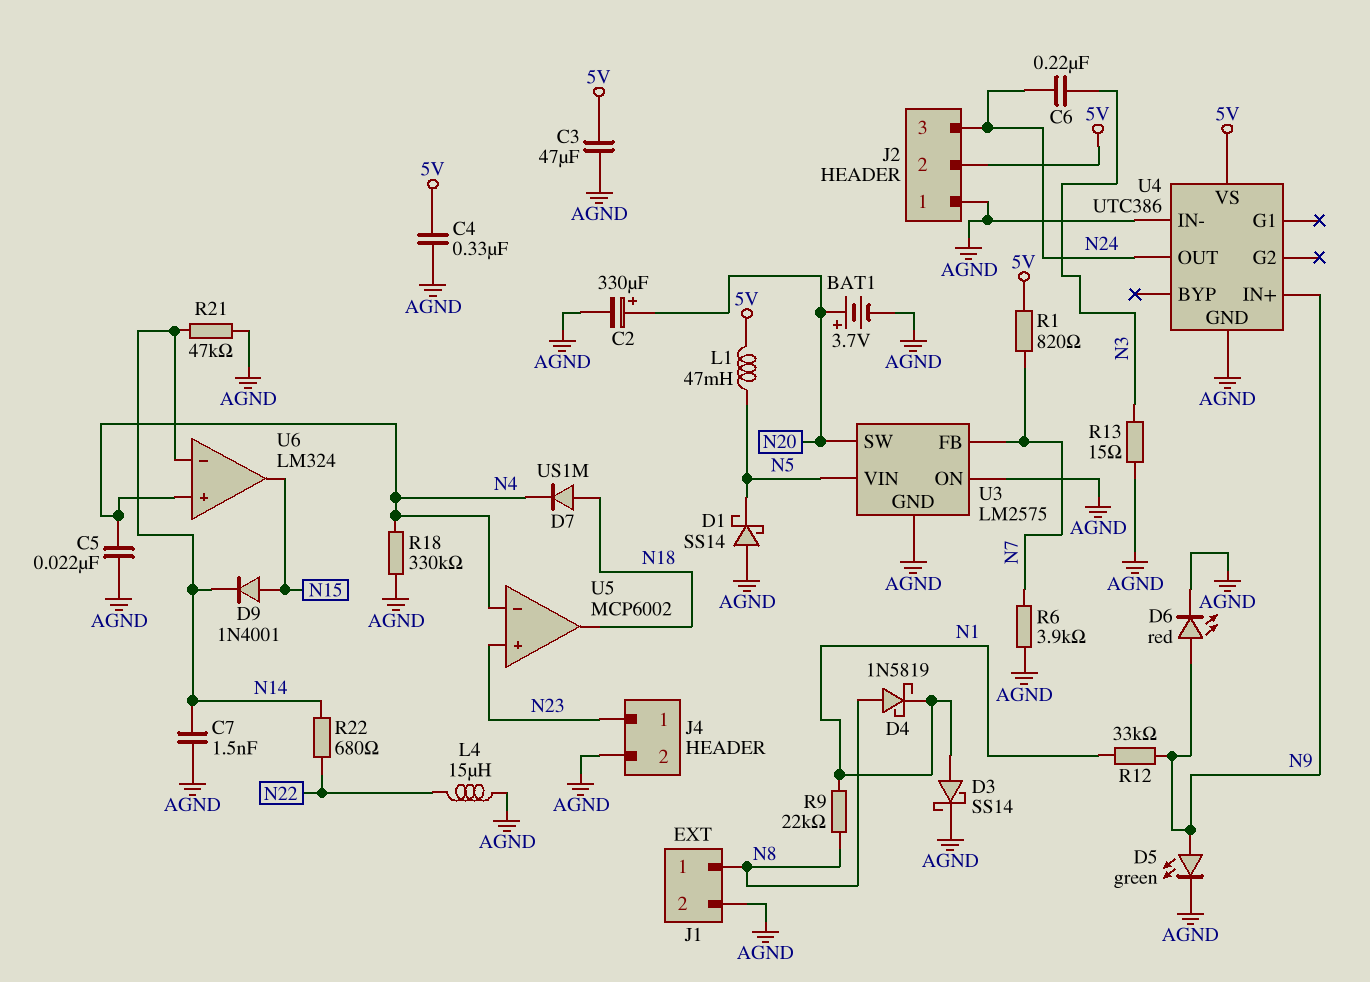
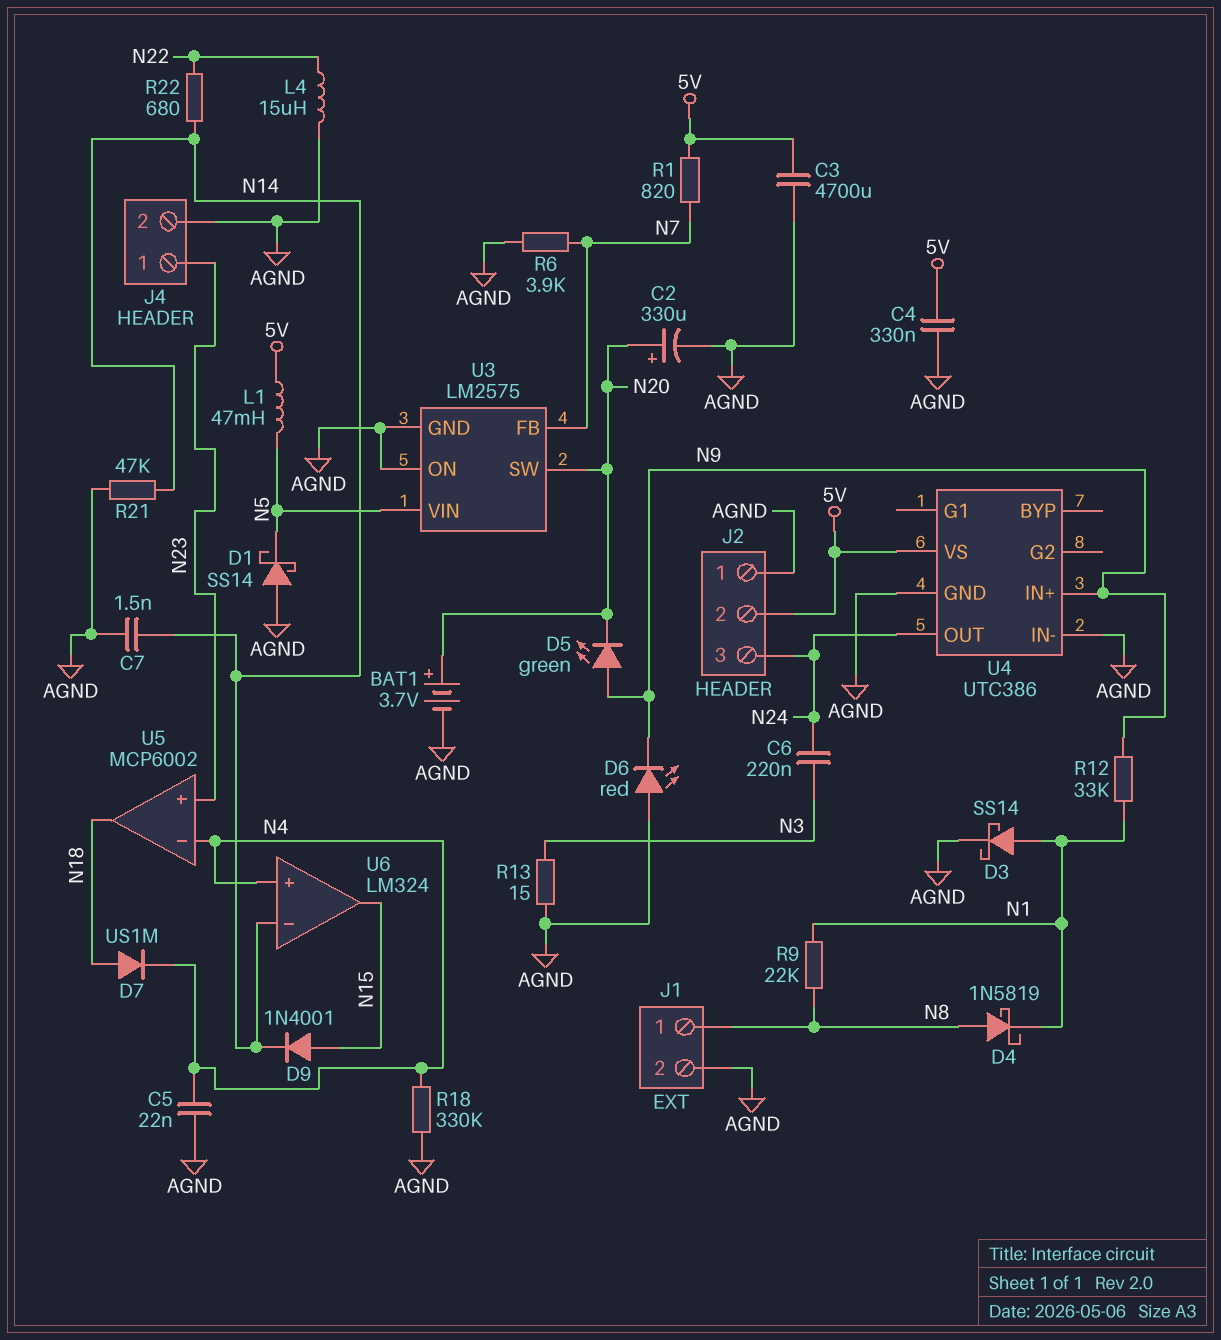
C3: 47uF (5V, AGND) -> 4700uF (5V, AGND)
D5: LED green (A N9, K AGND) -> LED green (A N9, K N20)
D6: LED red (A N9, K AGND) -> LED red (A AGND, K N9)

